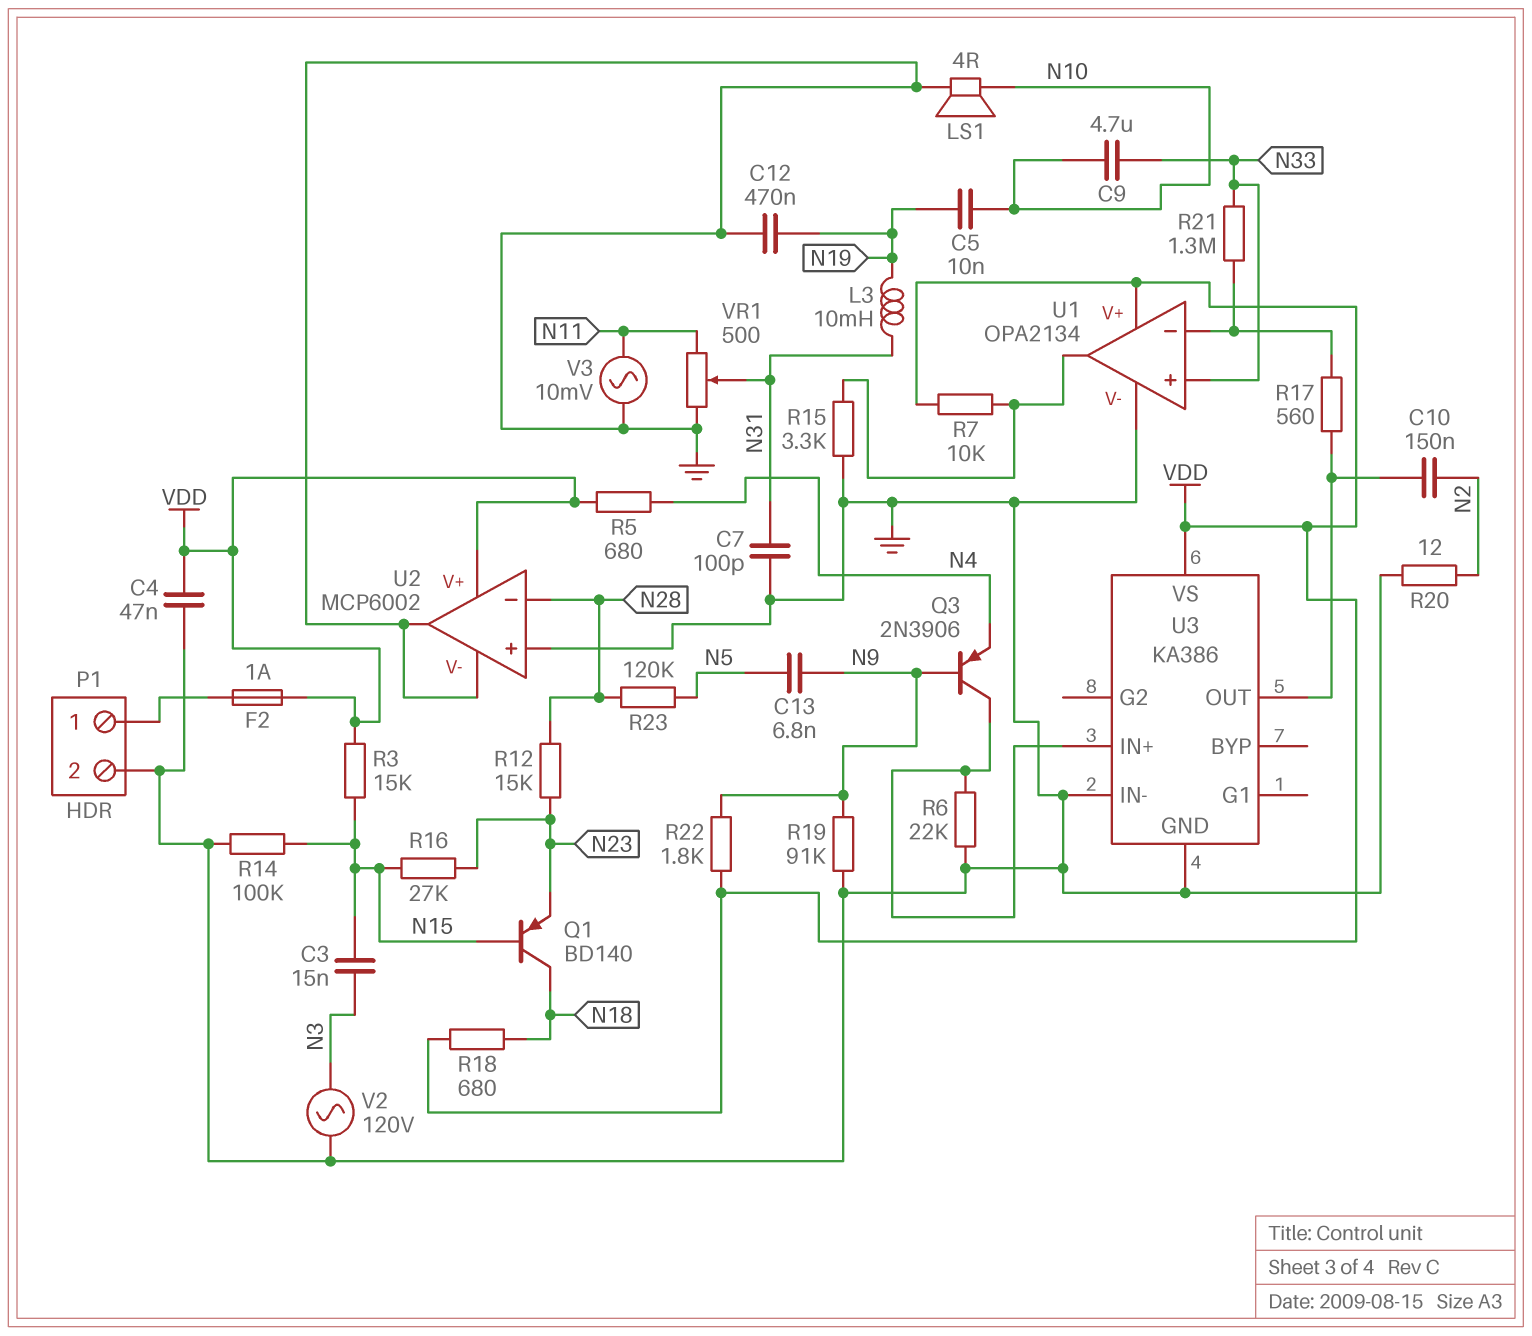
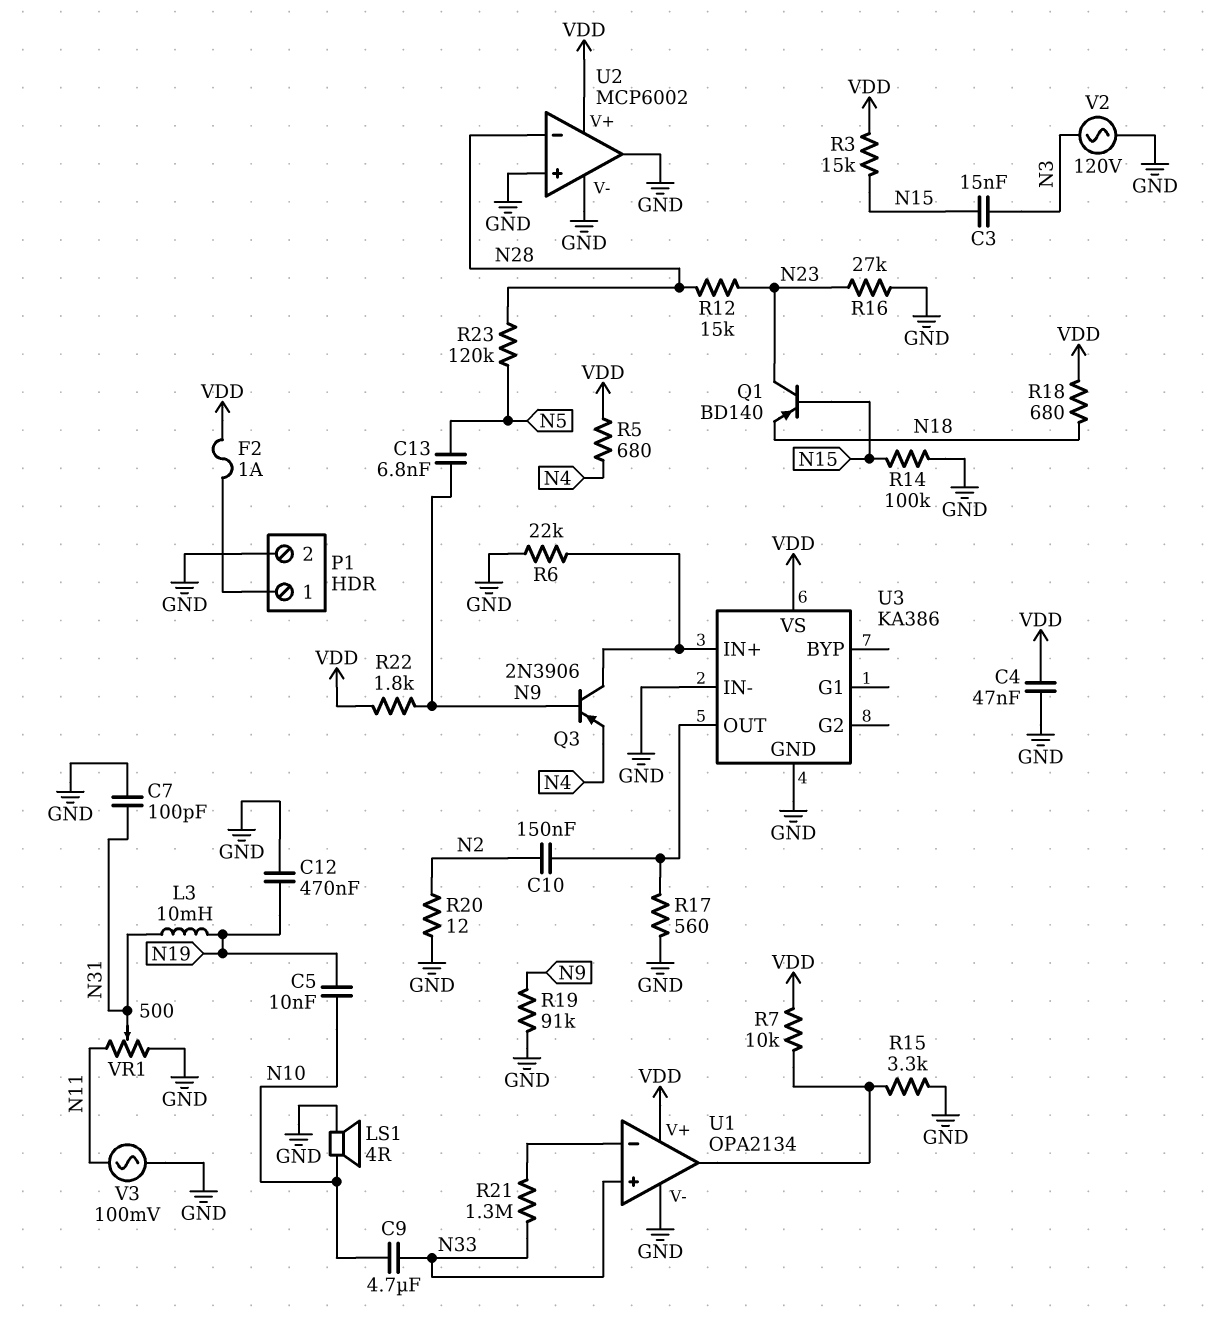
Q1: PNP BD140 (B N15, C N18, E N23) -> PNP BD140 (B N15, C N23, E N18)
R16: 27k (N15, N23) -> 27k (GND, N23)
R17: 560 (U1/in-, U3/OUT) -> 560 (GND, U3/OUT)
V3: AC 10mV (GND, N11) -> AC 100mV (GND, N11)

